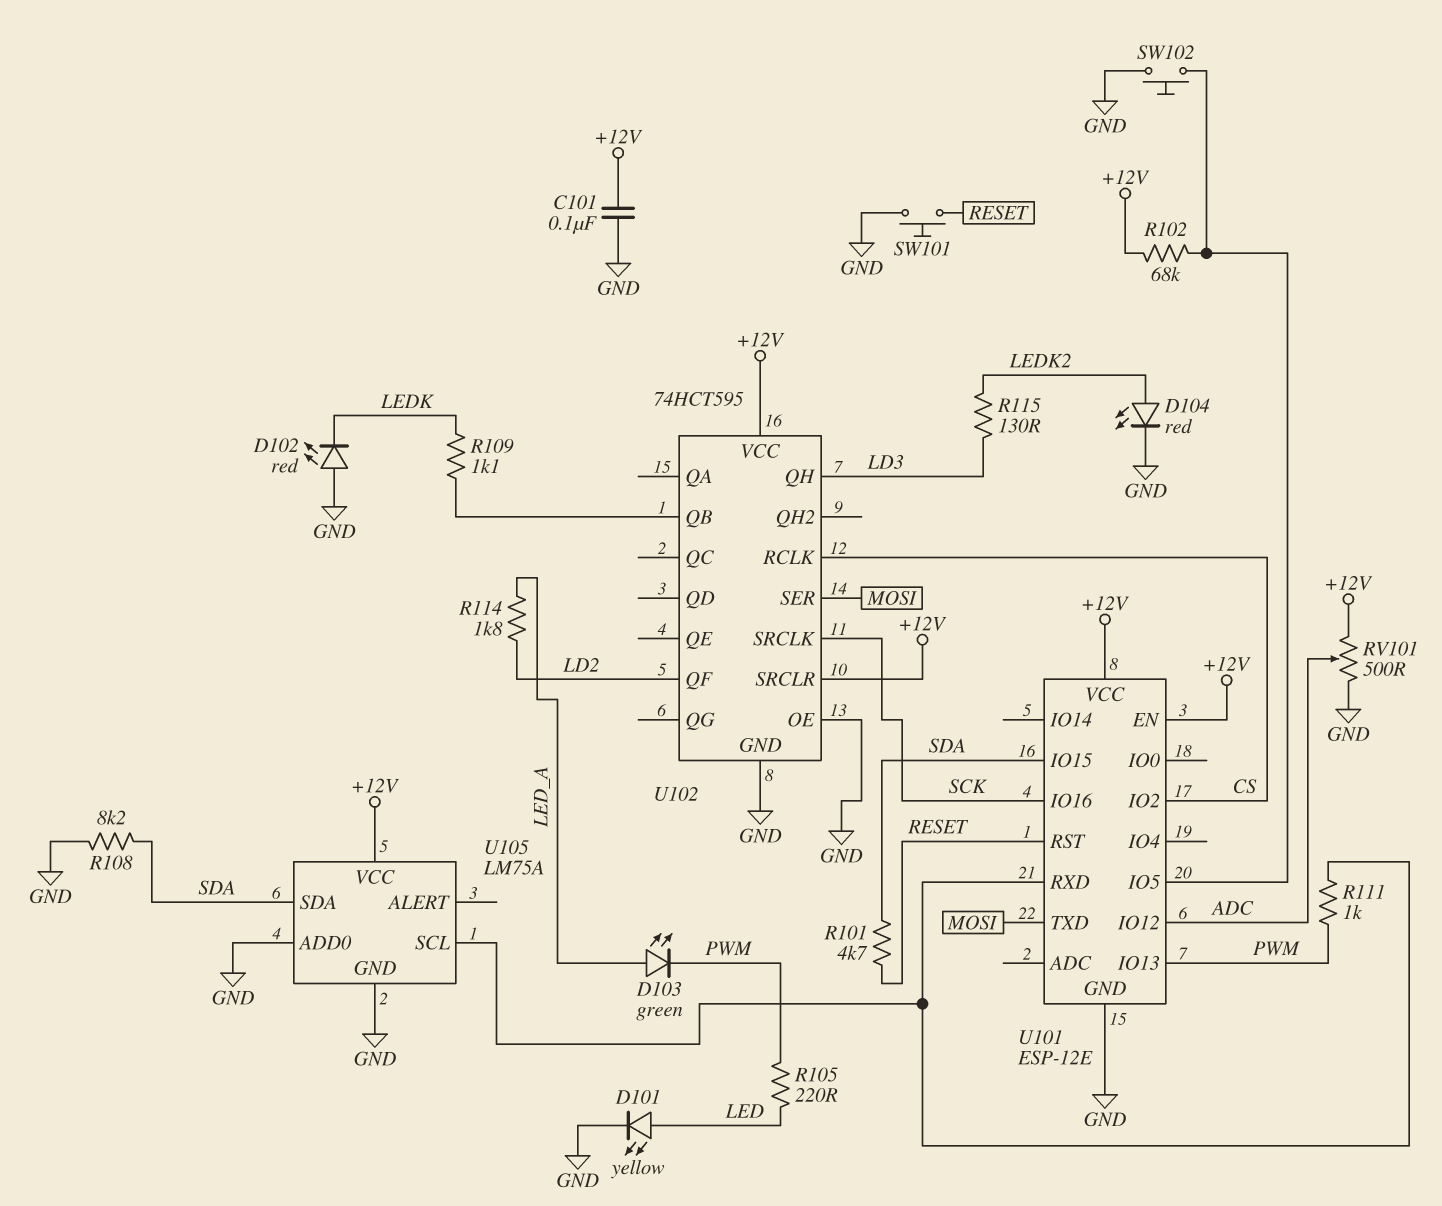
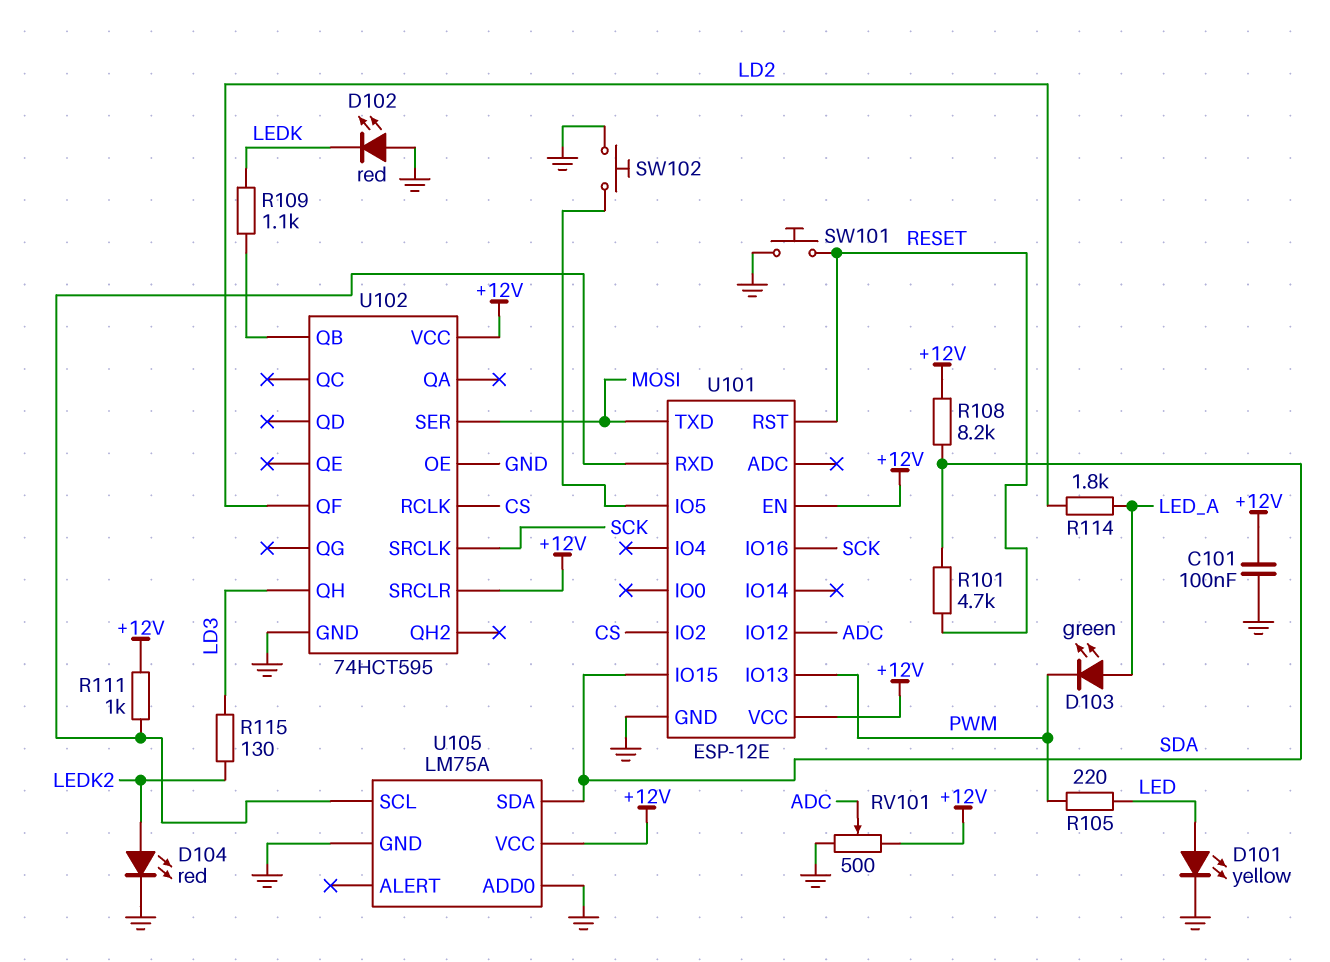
R102: 68k (+12V, U101/IO5) -> none
R108: 8.2k (GND, SDA) -> 8.2k (+12V, SDA)
R111: 1k (PWM, U101/RXD) -> 1k (+12V, U101/RXD)

